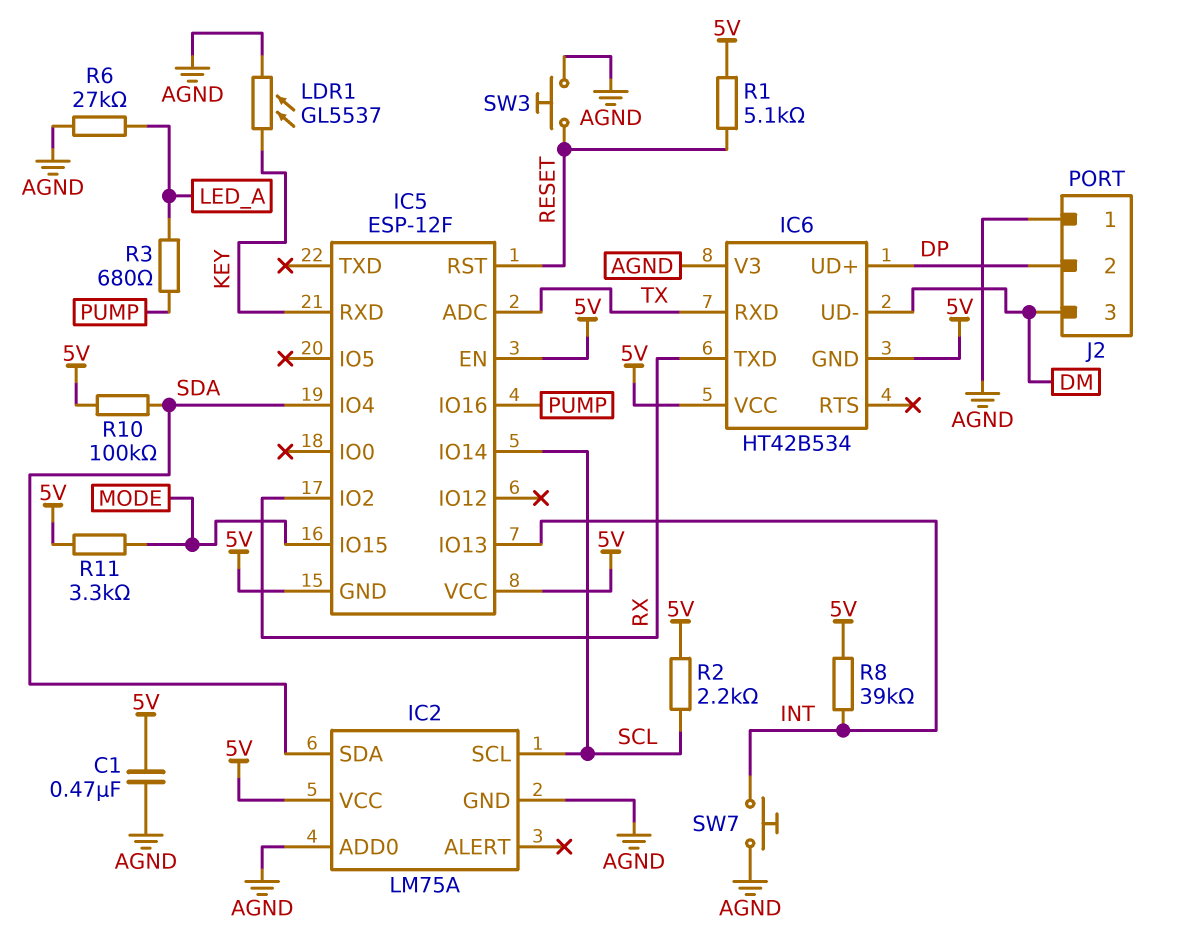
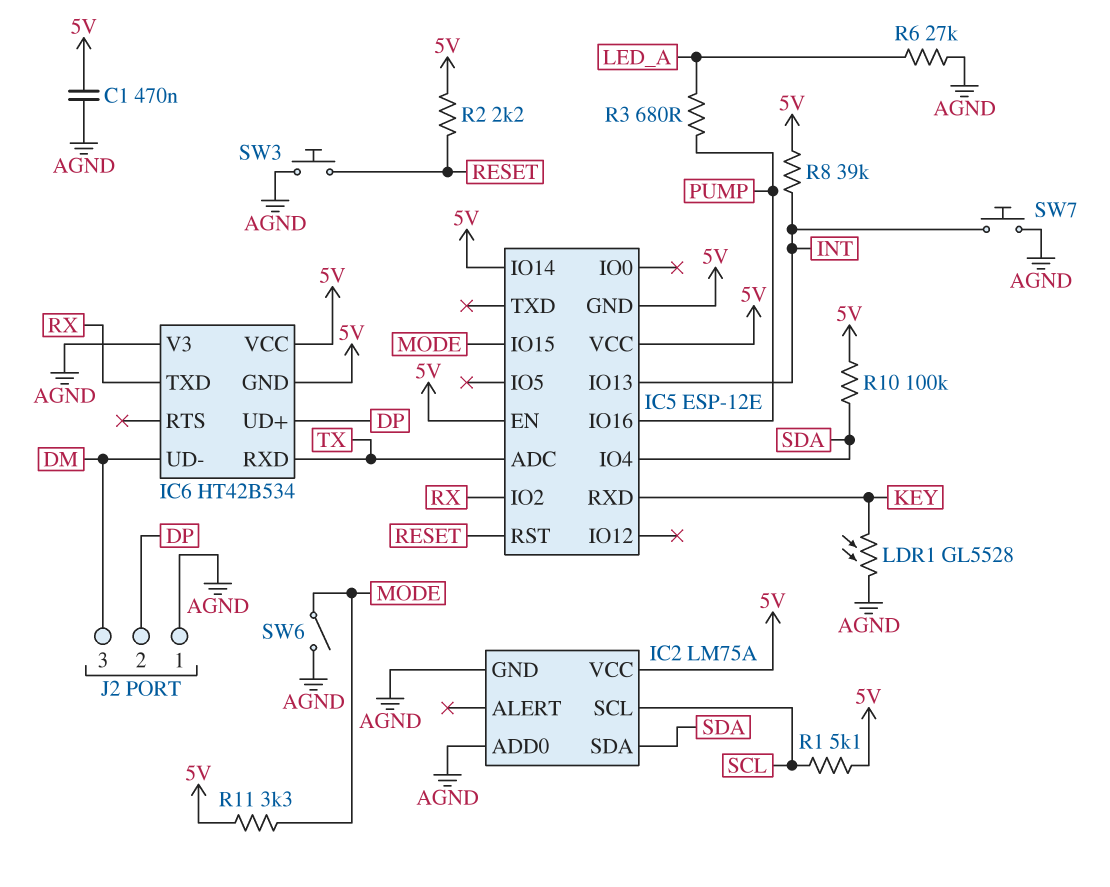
IC5: ESP-12F -> ESP-12E
IC5 pin IO14: SCL -> 5V
LDR1: GL5537 (AGND, KEY) -> GL5528 (AGND, KEY)
R1: 5.1k (5V, RESET) -> 5.1k (5V, SCL)
R2: 2.2k (5V, SCL) -> 2.2k (5V, RESET)
SW6: none -> switch (AGND, MODE)

